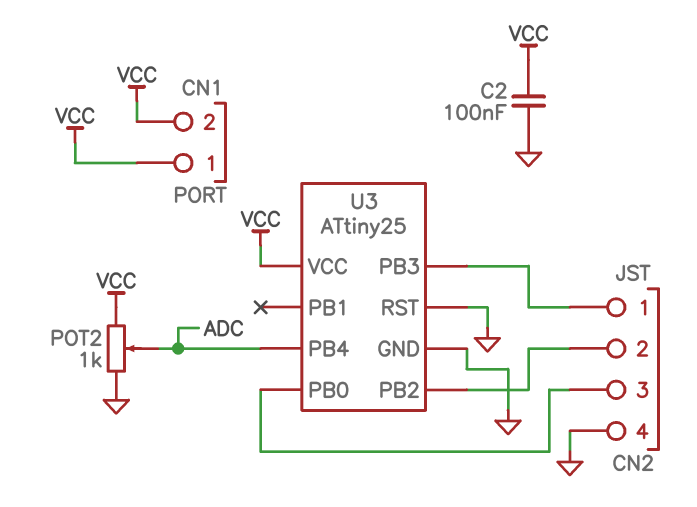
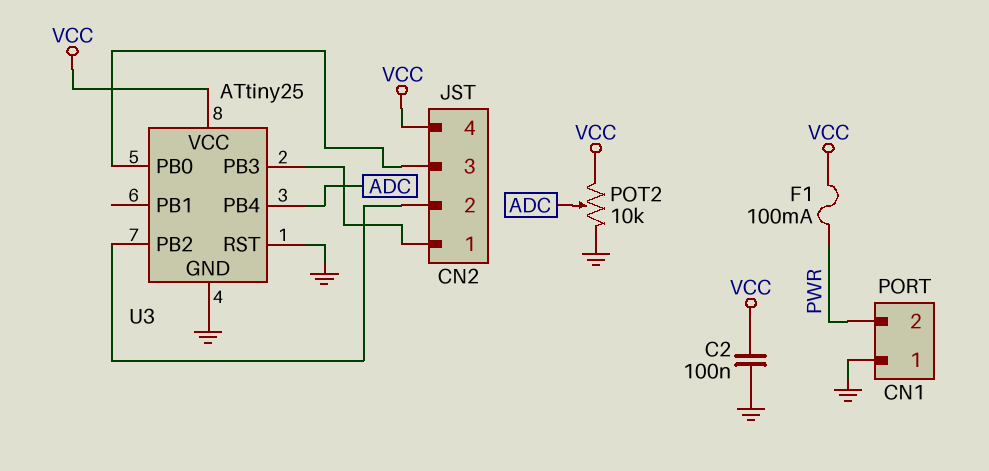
CN1 pin 1: VCC -> GND
CN1 pin 2: VCC -> PWR
CN2 pin 4: GND -> VCC
F1: none -> 100mA (PWR, VCC)
POT2: 1k (GND, VCC, wiper ADC) -> 10k (GND, VCC, wiper ADC)

